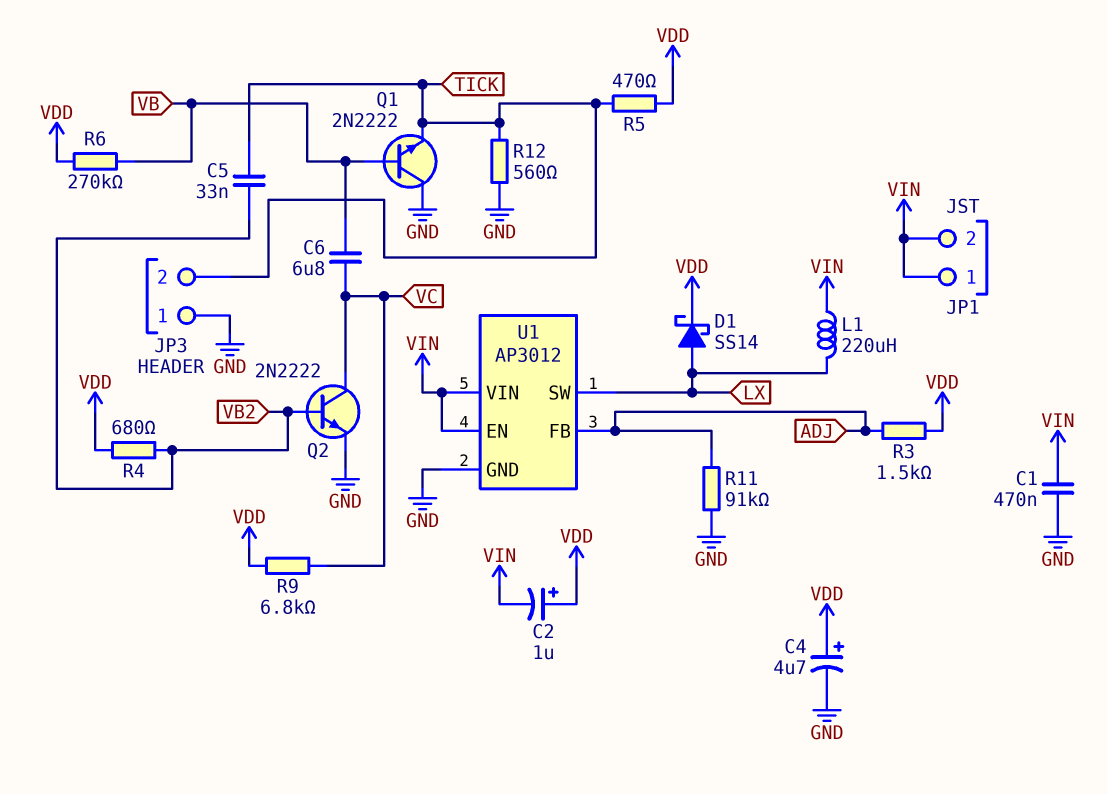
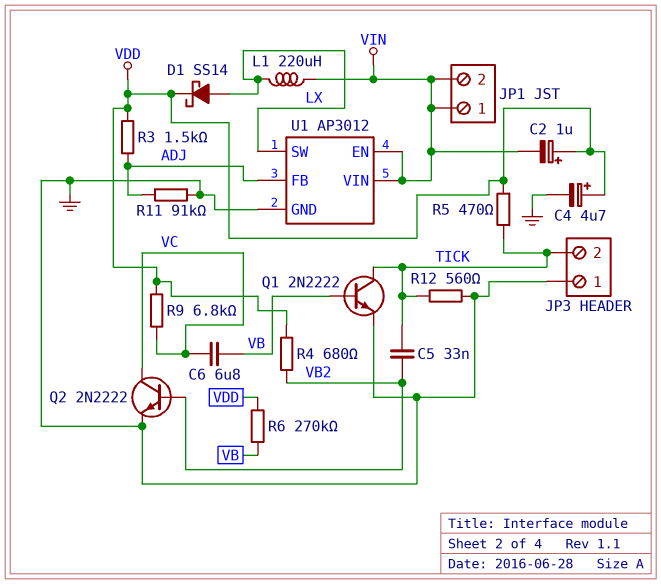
C1: 470nF (GND, VIN) -> none
Q1: NPN 2N2222 (B VB, C GND, E TICK) -> NPN 2N2222 (B VB, C TICK, E GND)

